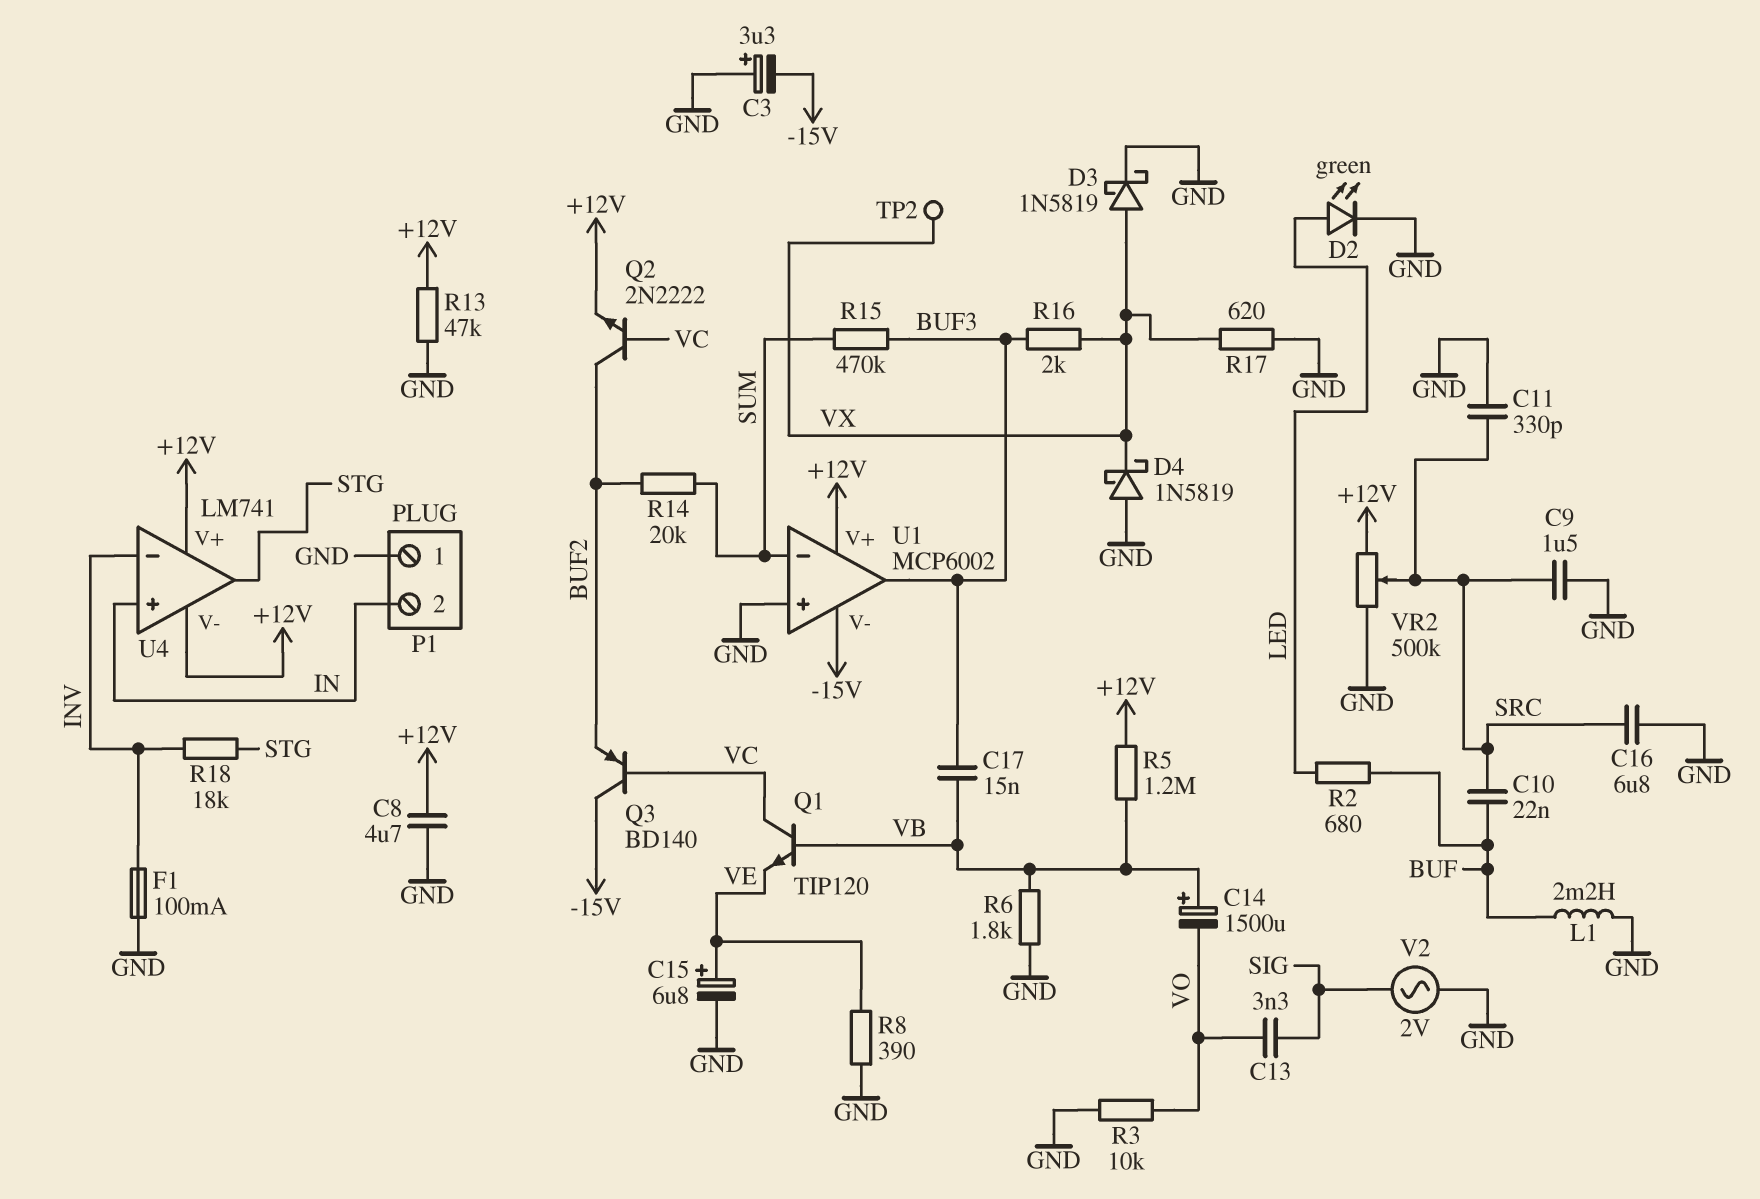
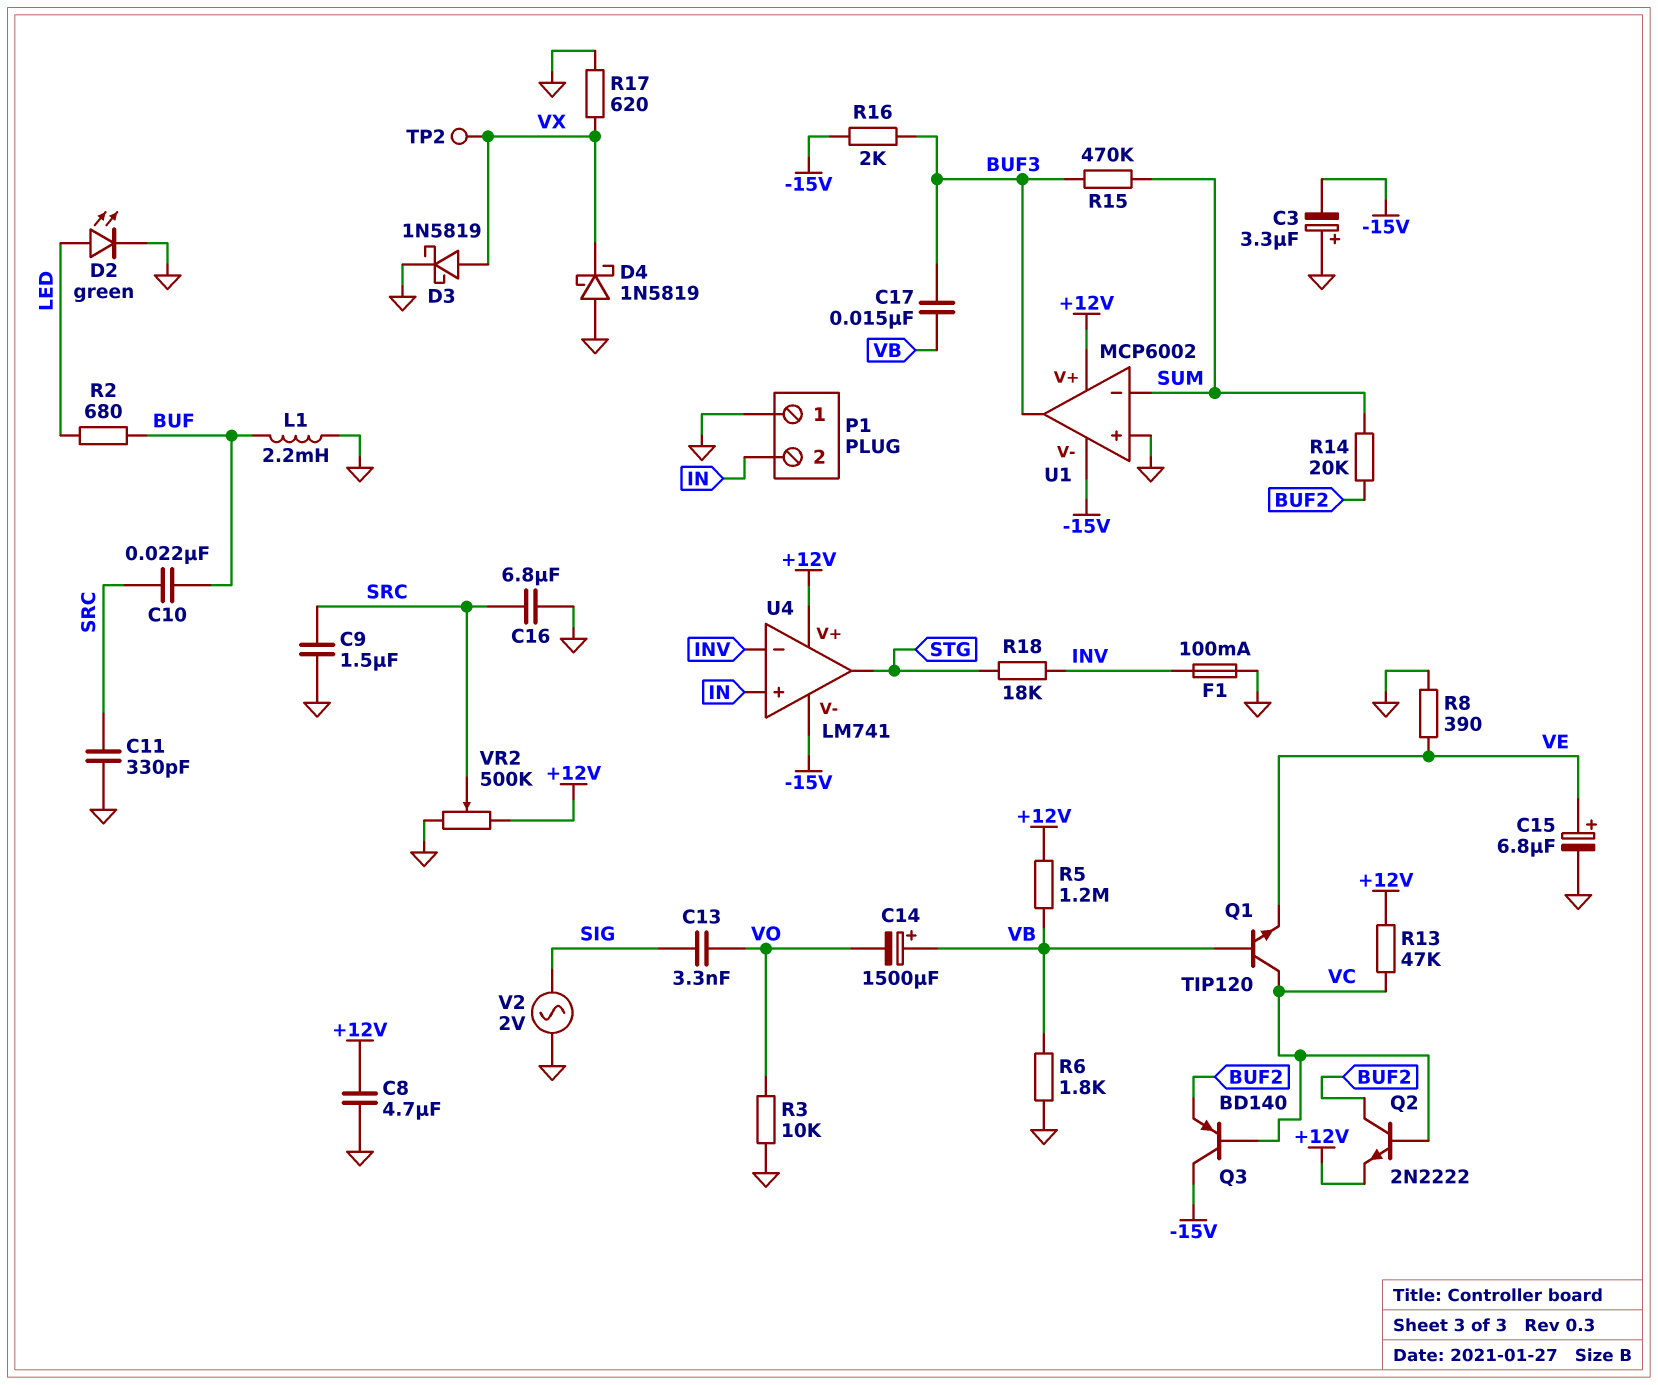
R13: 47k (+12V, GND) -> 47k (+12V, VC)
R16: 2k (BUF3, VX) -> 2k (-15V, BUF3)
U4 pin V-: +12V -> -15V

